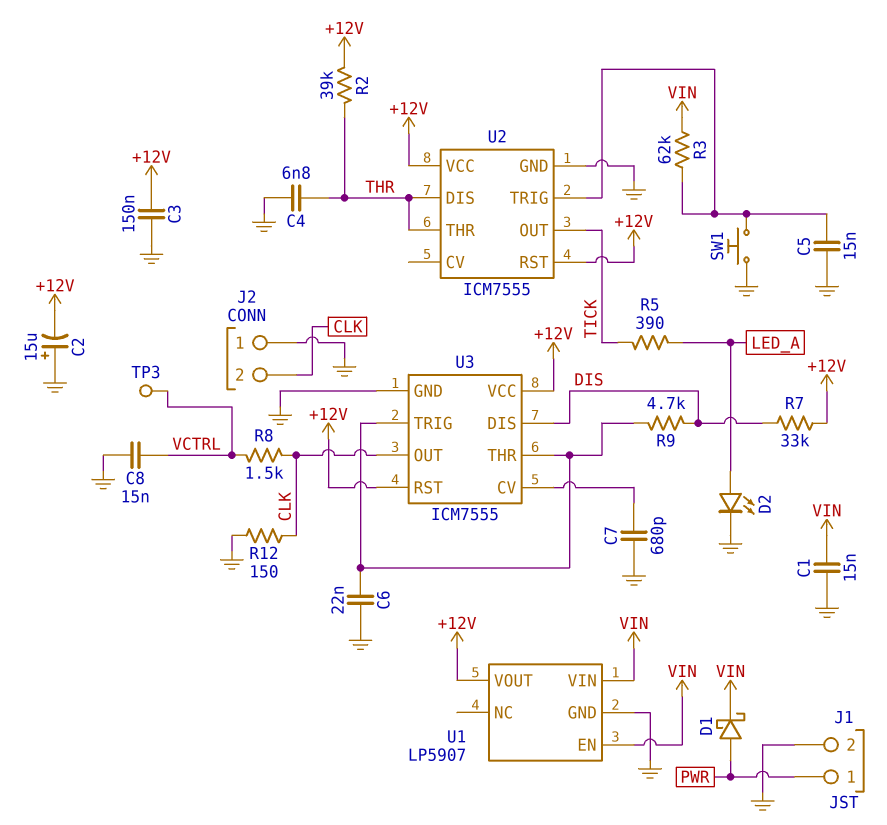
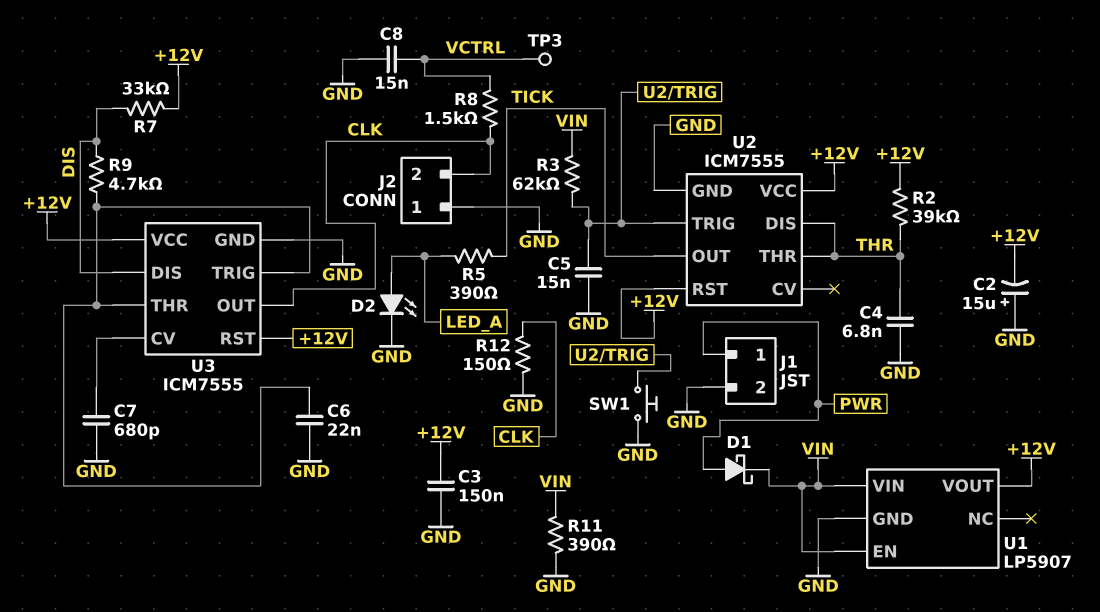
C1: 15nF (GND, VIN) -> none
R11: none -> 390 (GND, VIN)

